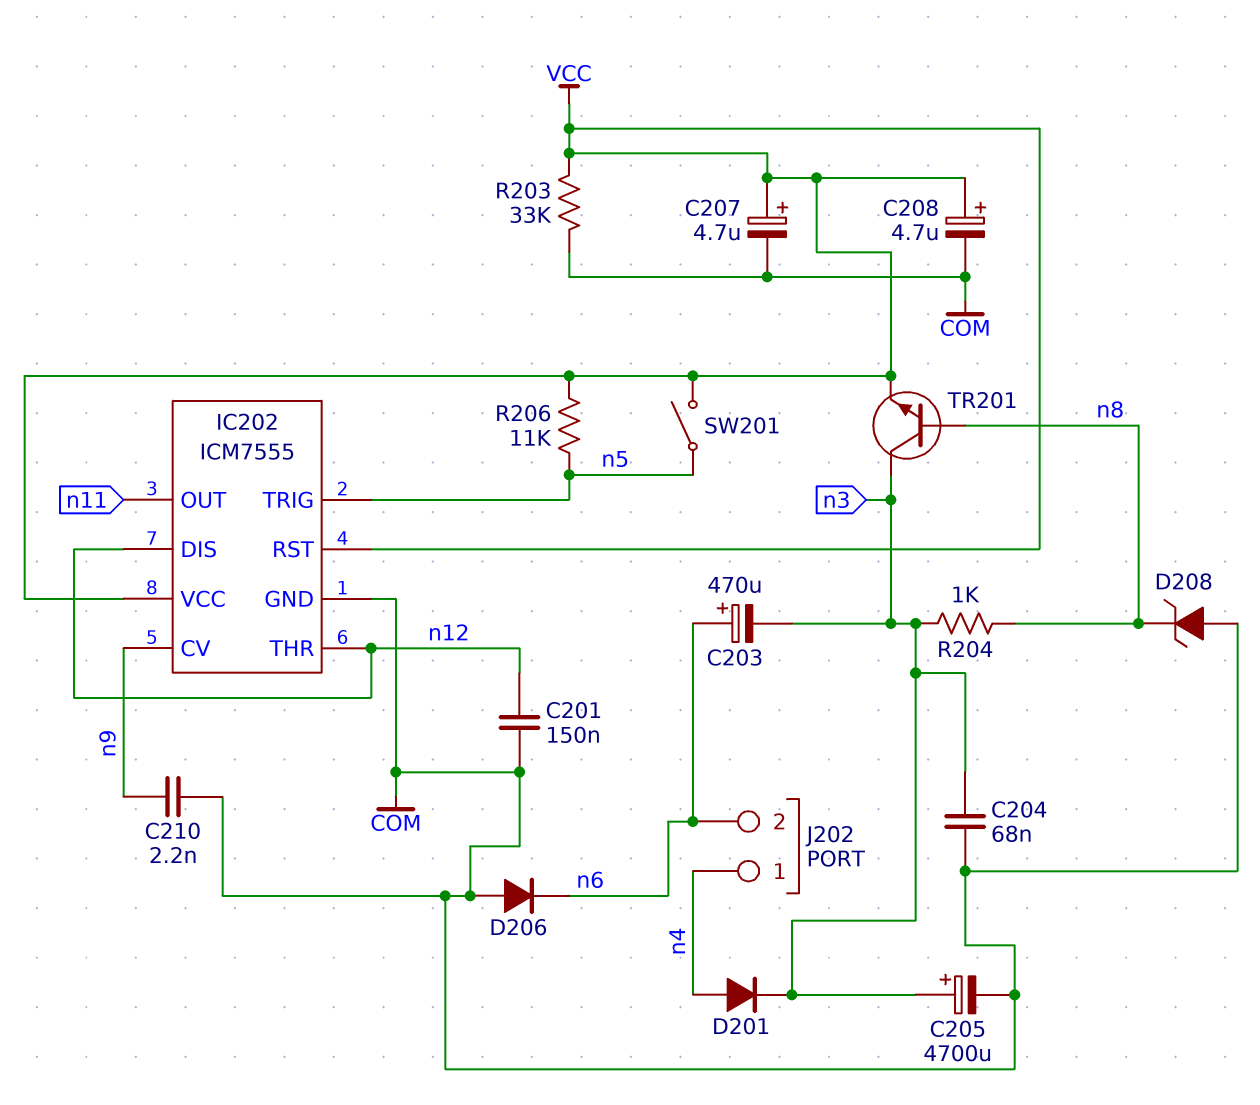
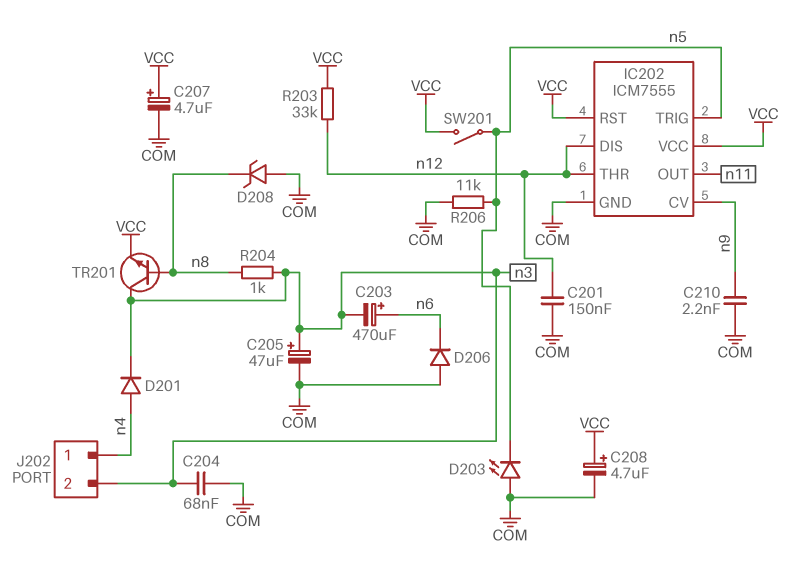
C205: 4700uF (plus n3, minus COM) -> 47uF (plus n3, minus COM)
D203: none -> LED (A COM, K n5)
J202 pin 2: n6 -> n3
R203: 33k (COM, VCC) -> 33k (VCC, n12)
R206: 11k (VCC, n5) -> 11k (COM, n5)

